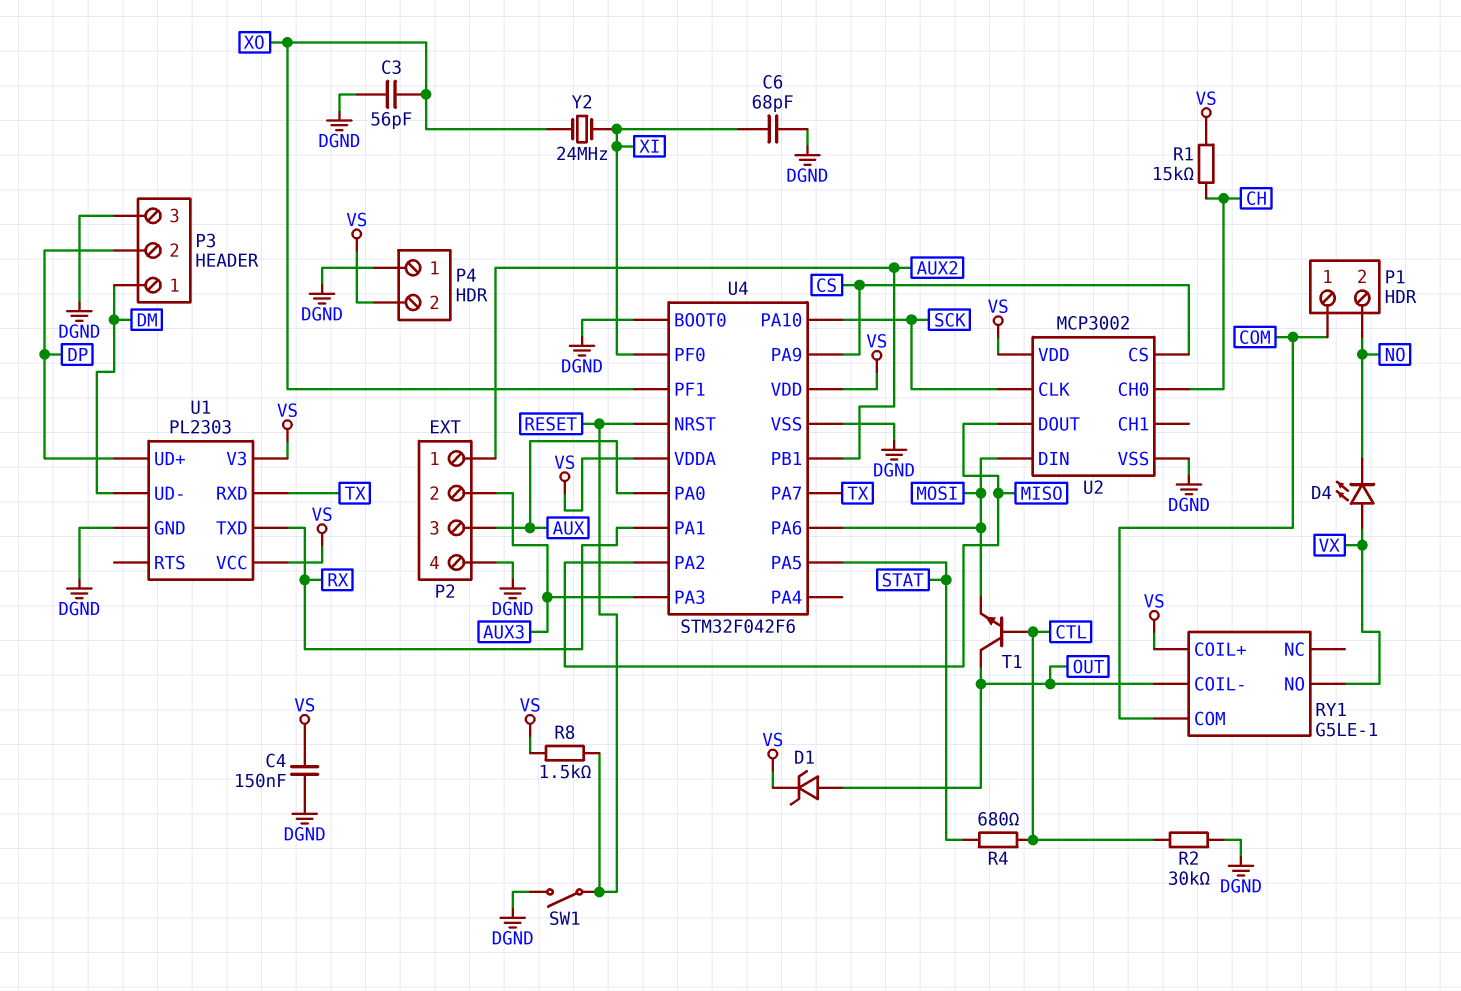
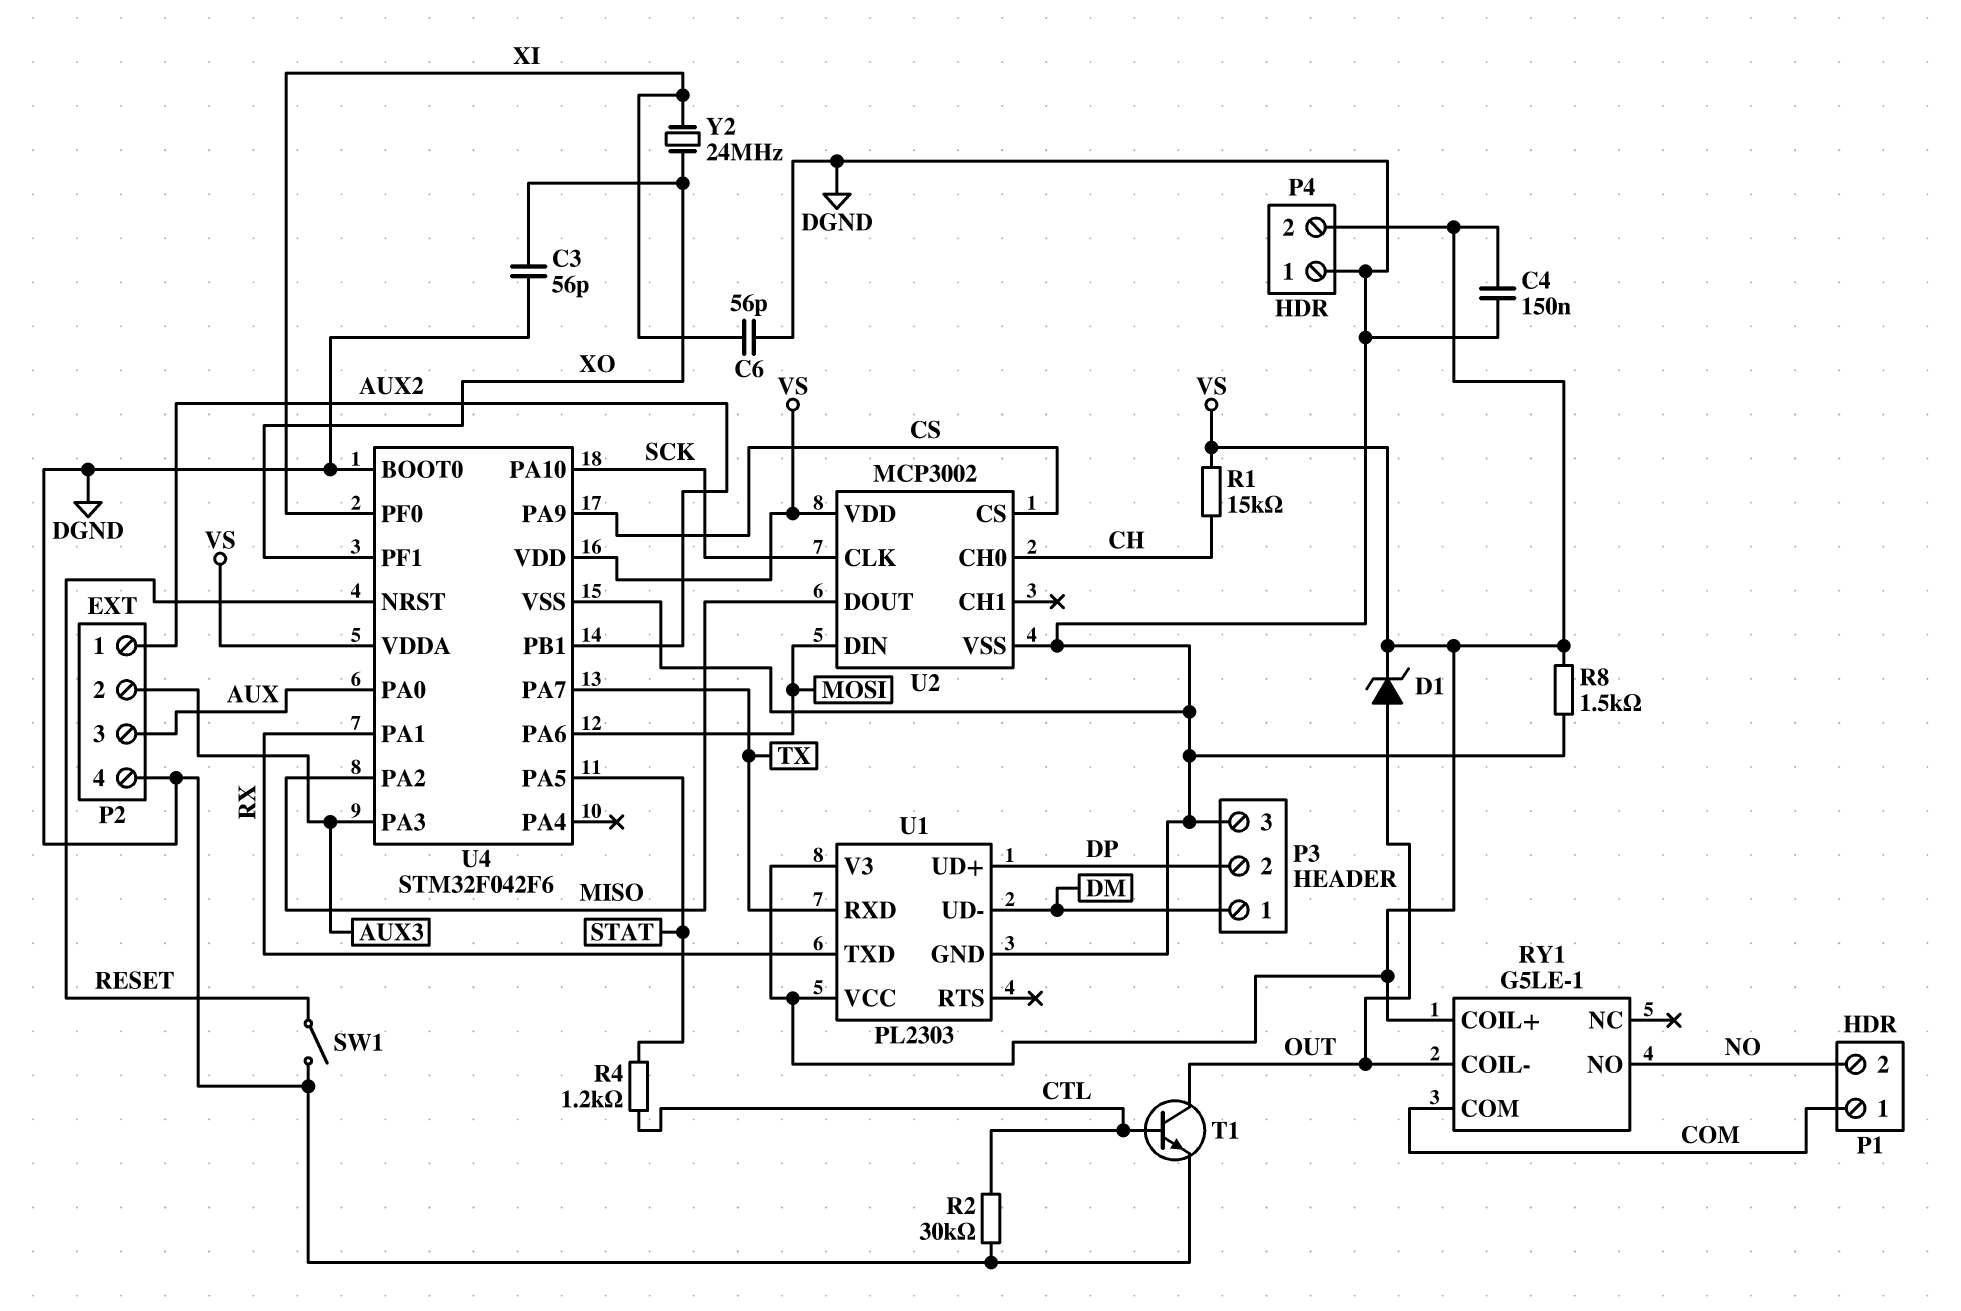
C6: 68pF (DGND, XI) -> 56pF (DGND, XI)
D4: LED (A VX, K NO) -> none
R4: 680 (CTL, STAT) -> 1.2k (CTL, STAT)
R8: 1.5k (RESET, VS) -> 1.5k (DGND, VS)
RY1 pin NO: VX -> NO
T1: NPN (B CTL, C OUT, E MOSI) -> NPN (B CTL, C OUT, E DGND)

